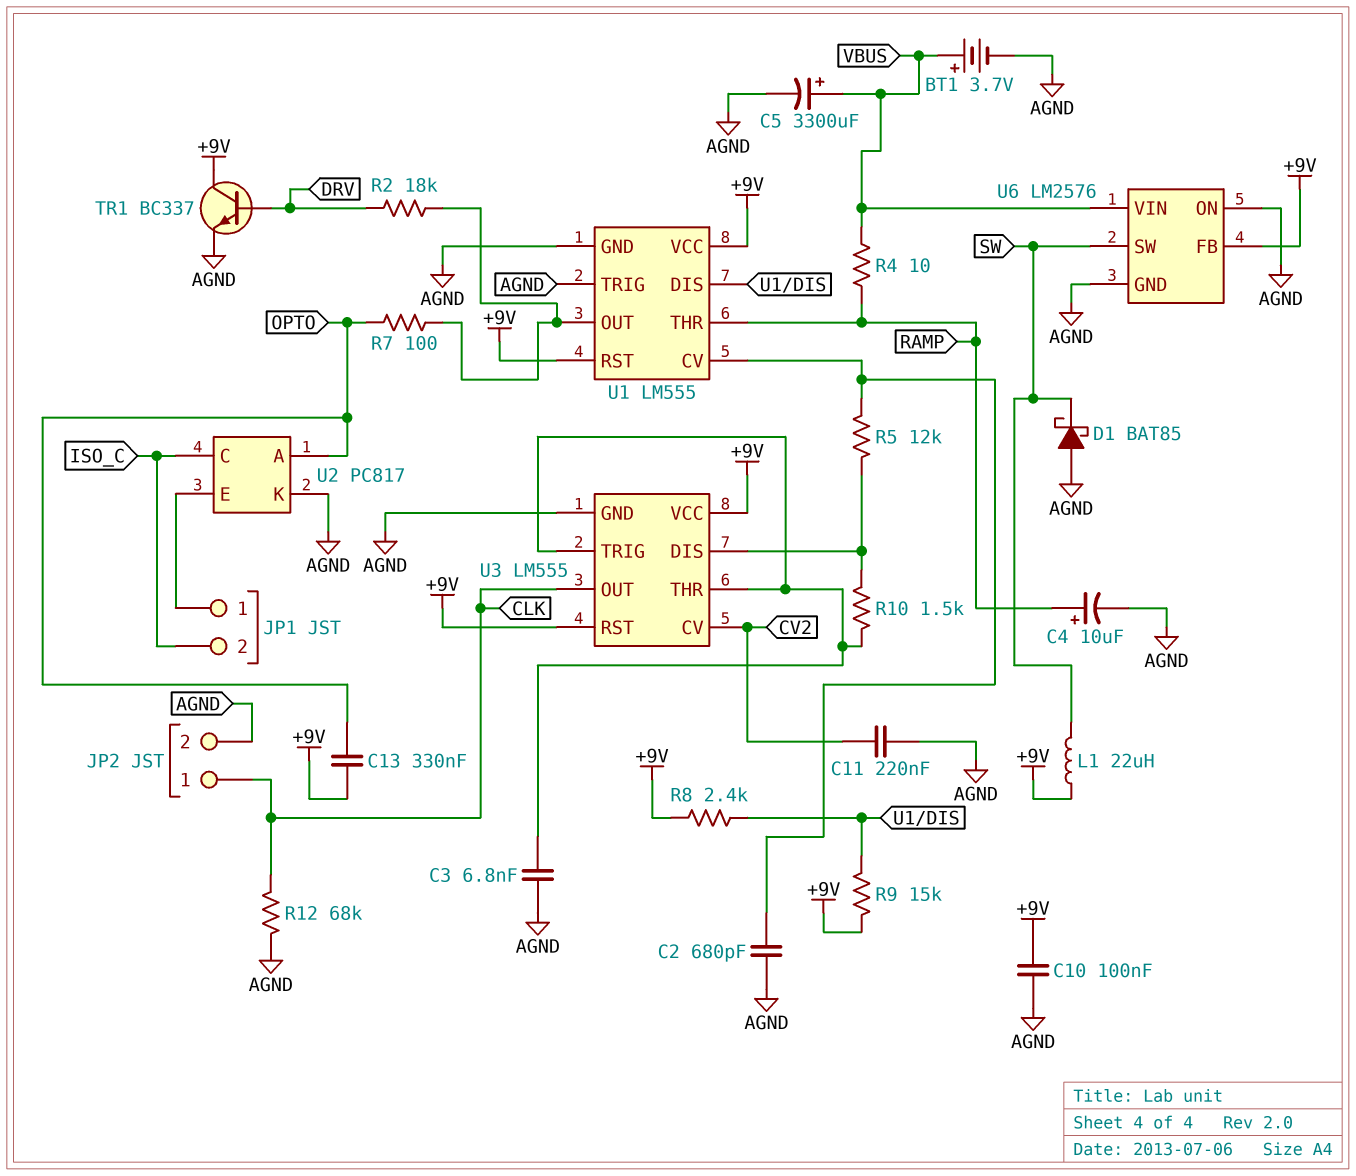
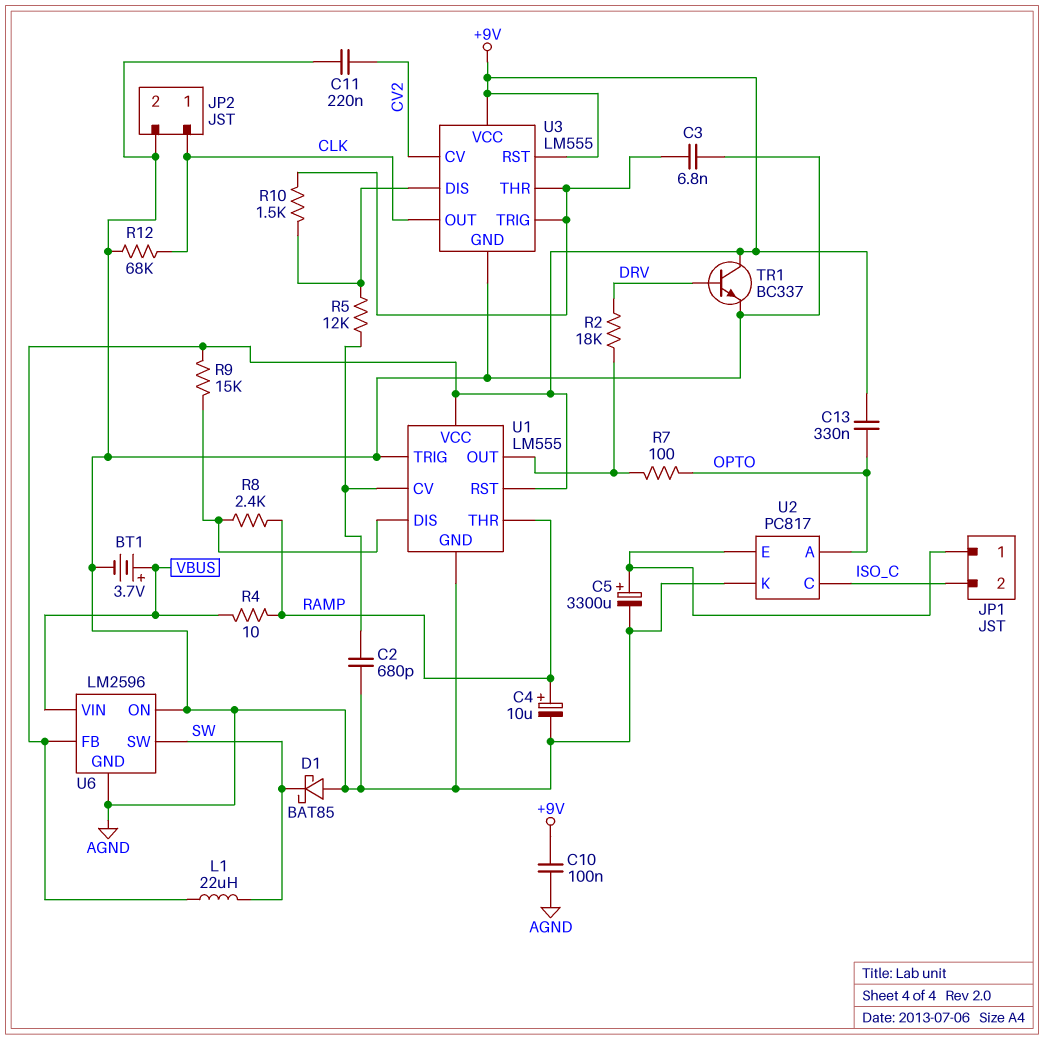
C5: 3300uF (plus VBUS, minus AGND) -> 3300uF (plus JP1/1, minus AGND)
R8: 2.4k (+9V, U1/DIS) -> 2.4k (RAMP, U1/DIS)
U6: LM2576 -> LM2596

